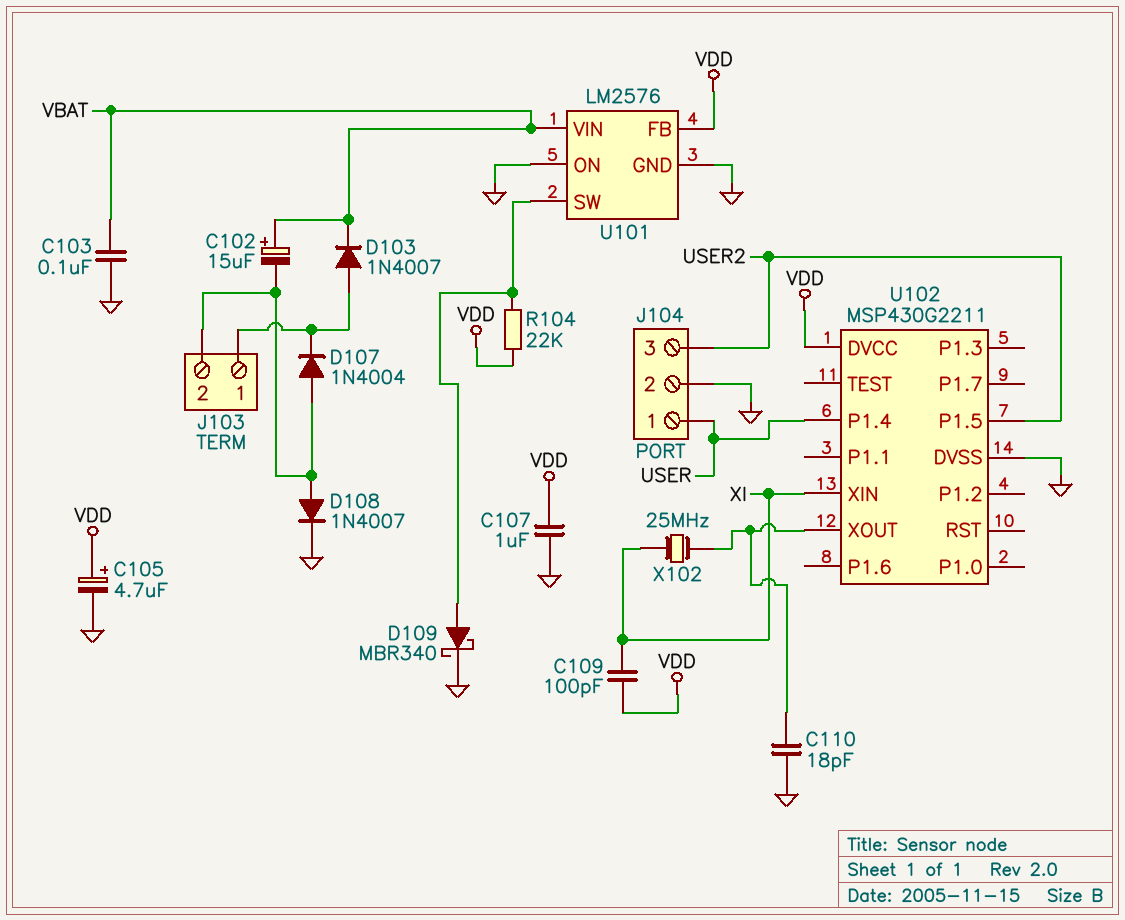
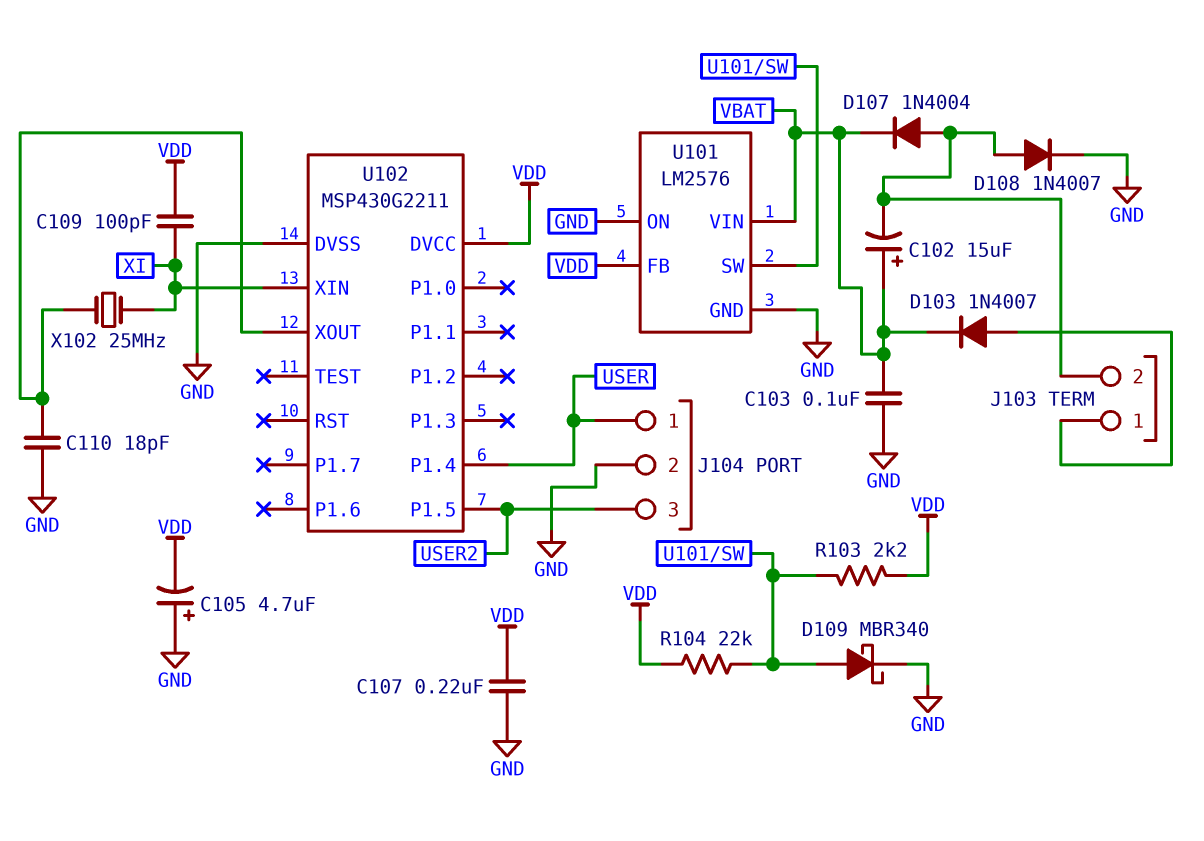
C105: 4.7uF (plus VDD, minus GND) -> 4.7uF (plus GND, minus VDD)
C107: 1uF (GND, VDD) -> 220nF (GND, VDD)
D107: diode 1N4004 (A J103/2, K J103/1) -> diode 1N4004 (A J103/2, K VBAT)
R103: none -> 2.2k (U101/SW, VDD)

